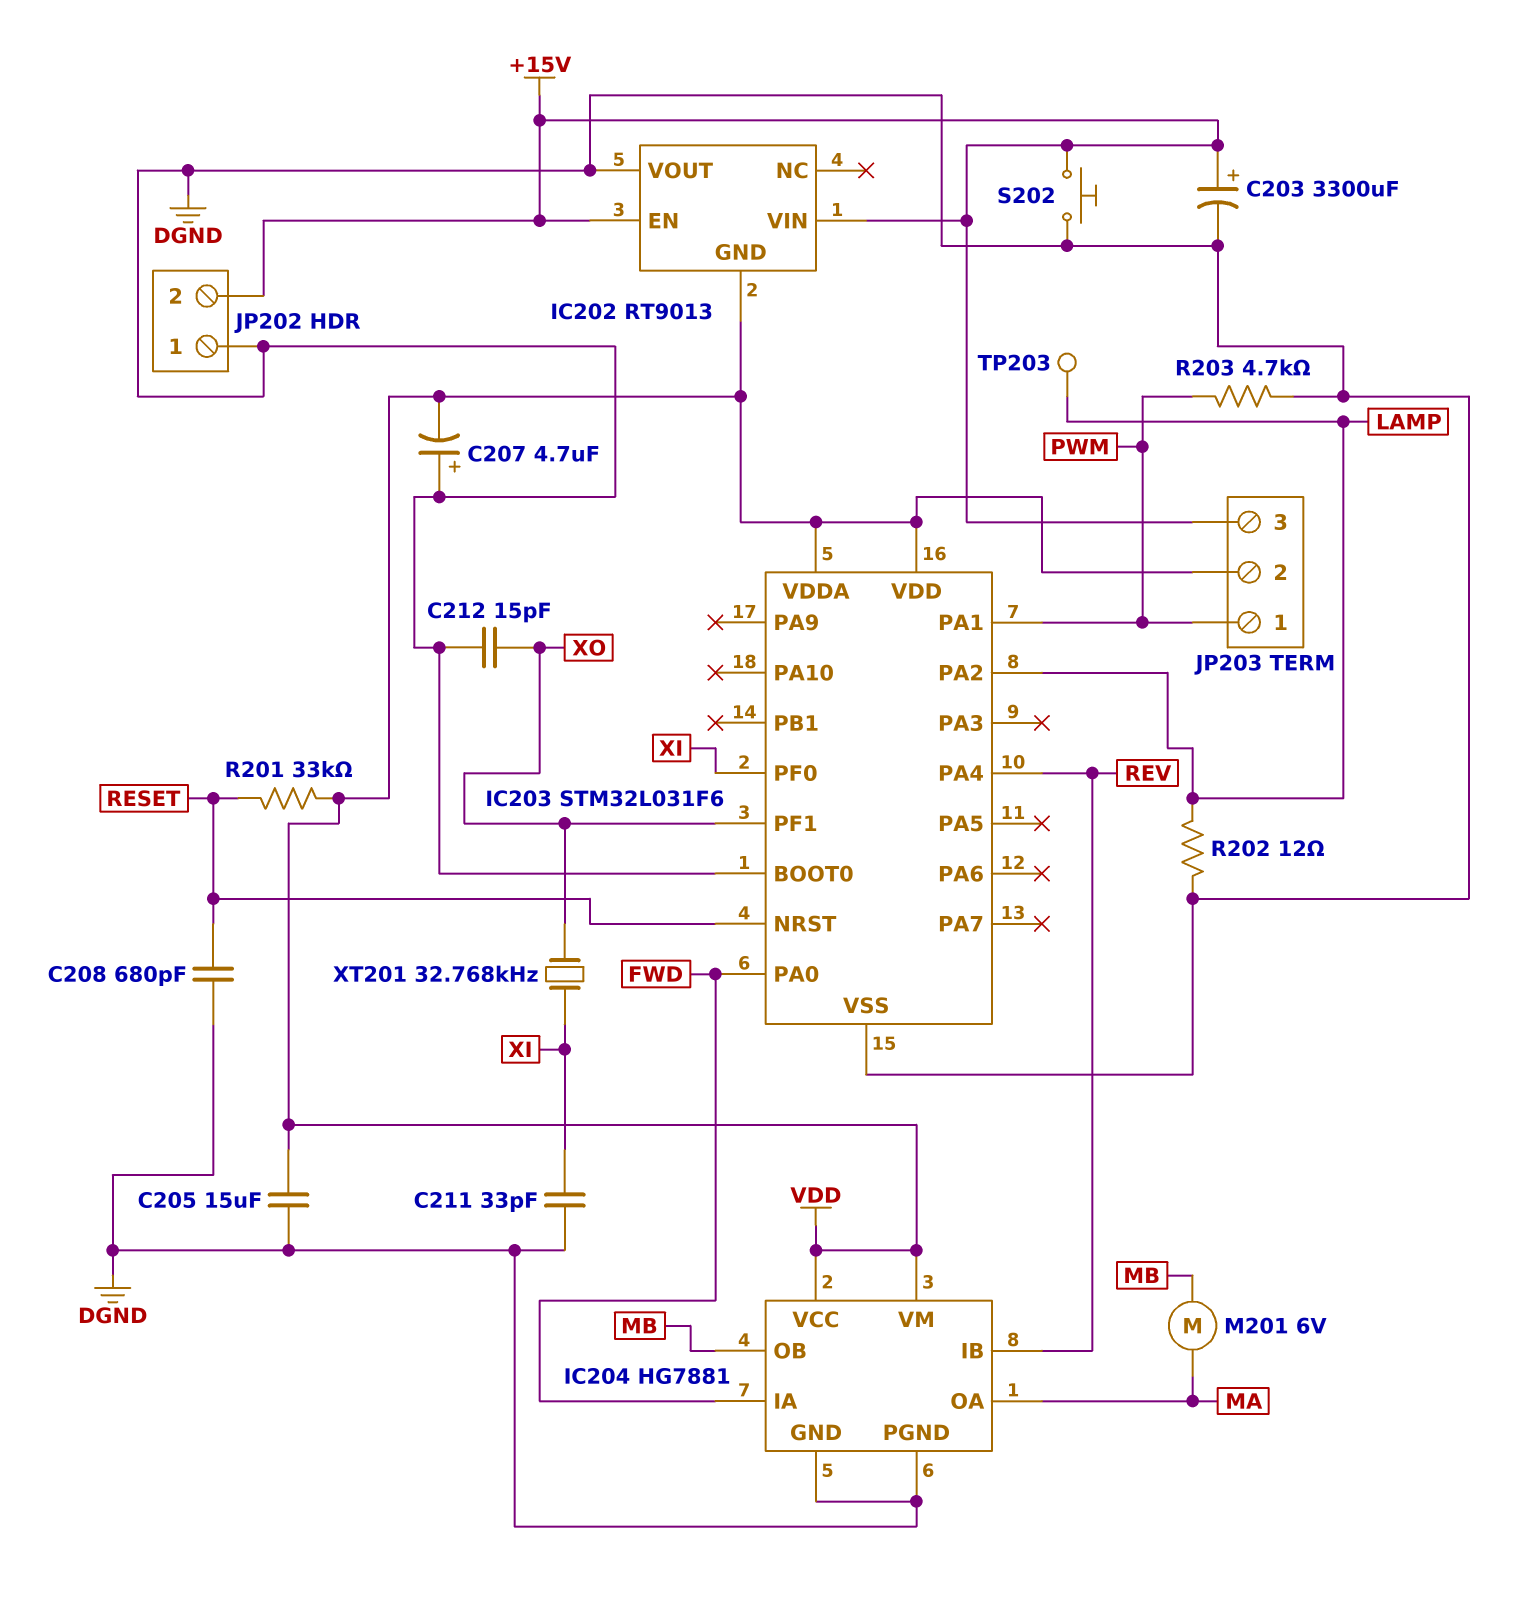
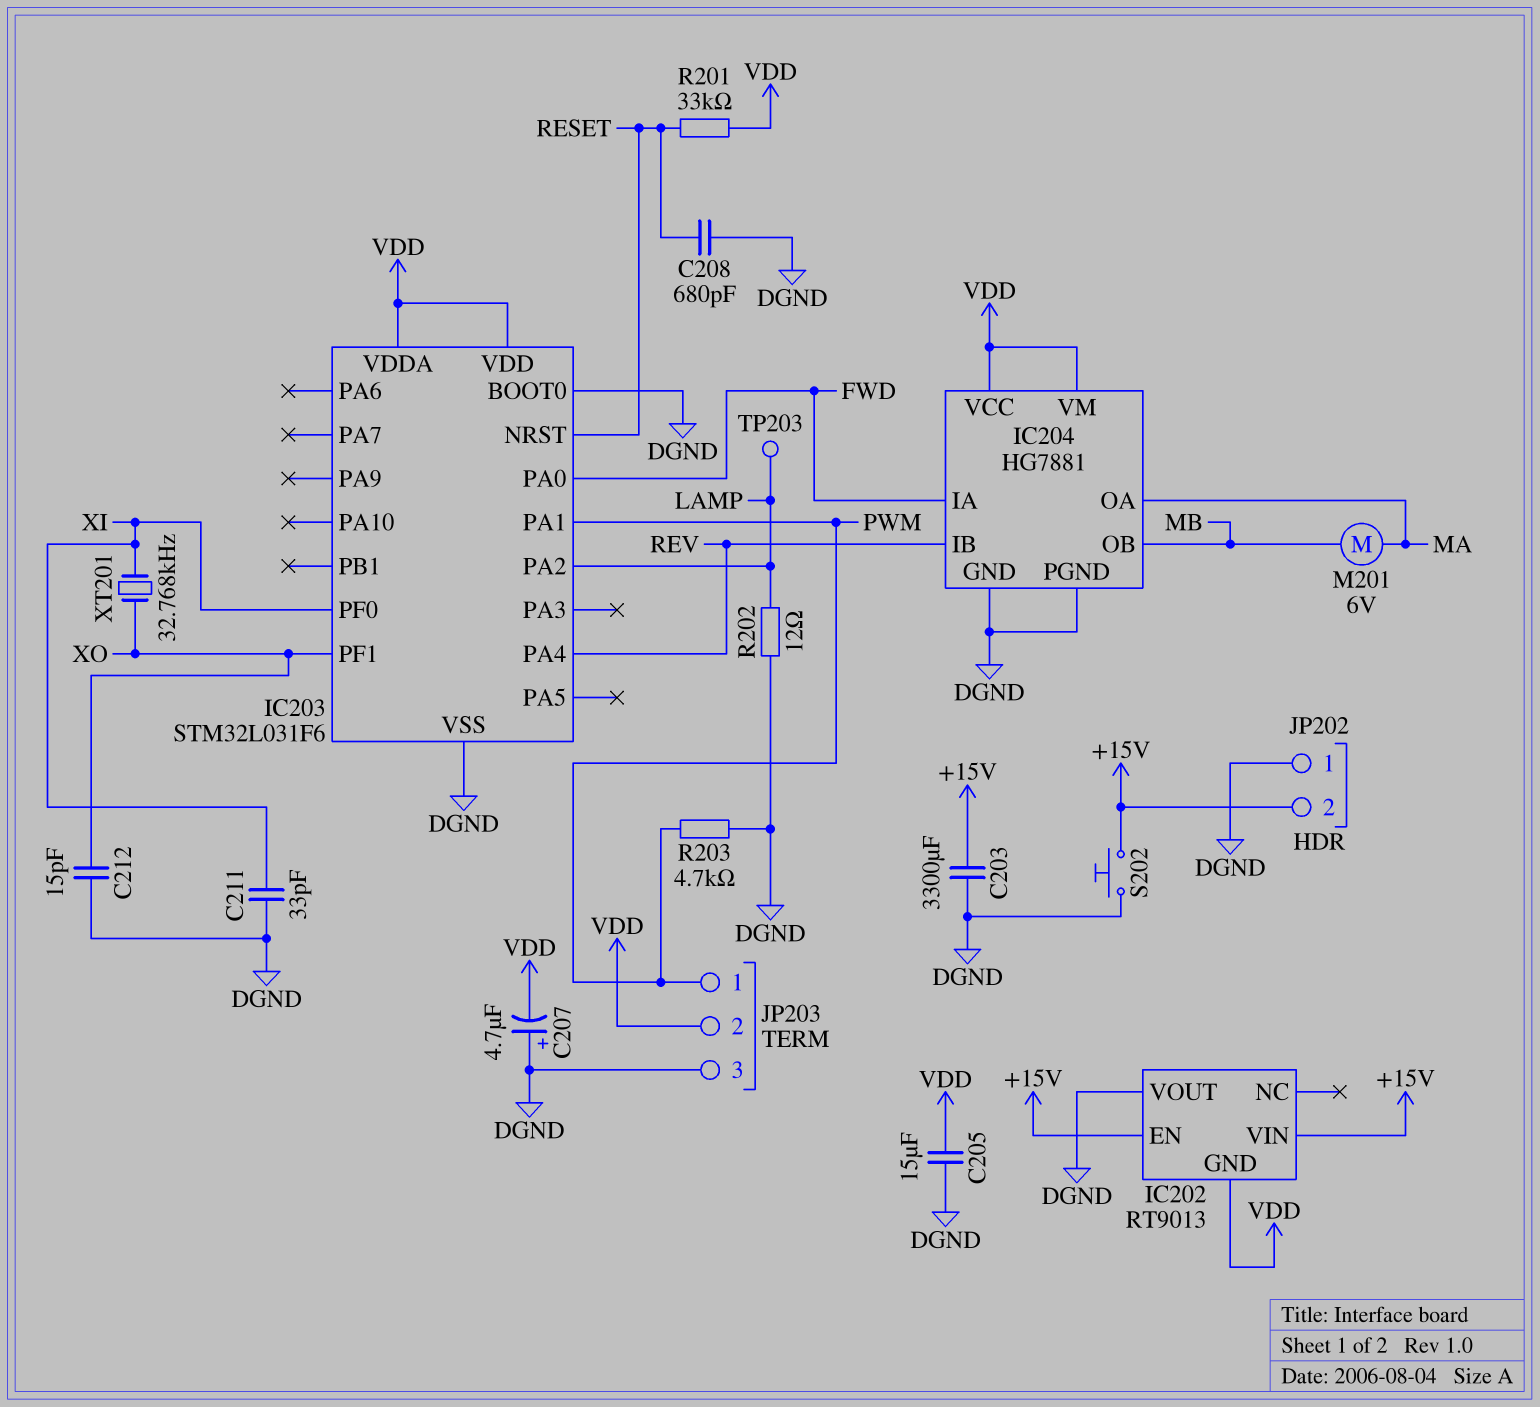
C203: 3300uF (plus +15V, minus DGND) -> 3300uF (+15V, DGND)
JP203 pin 3: +15V -> DGND

